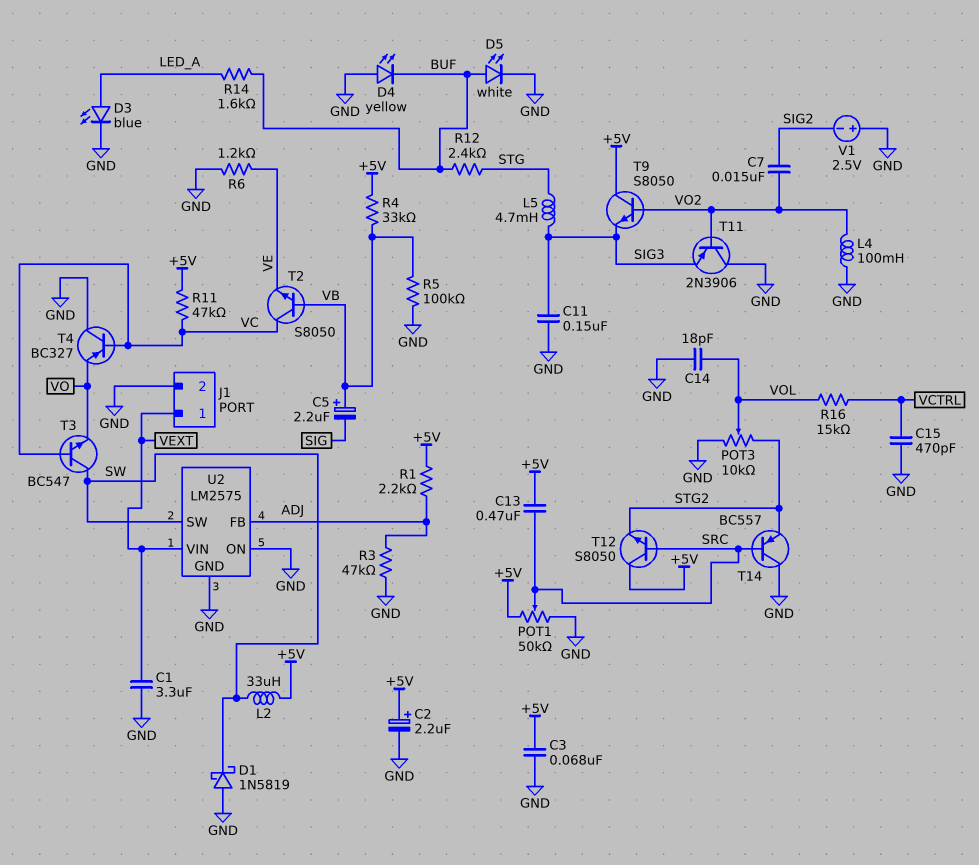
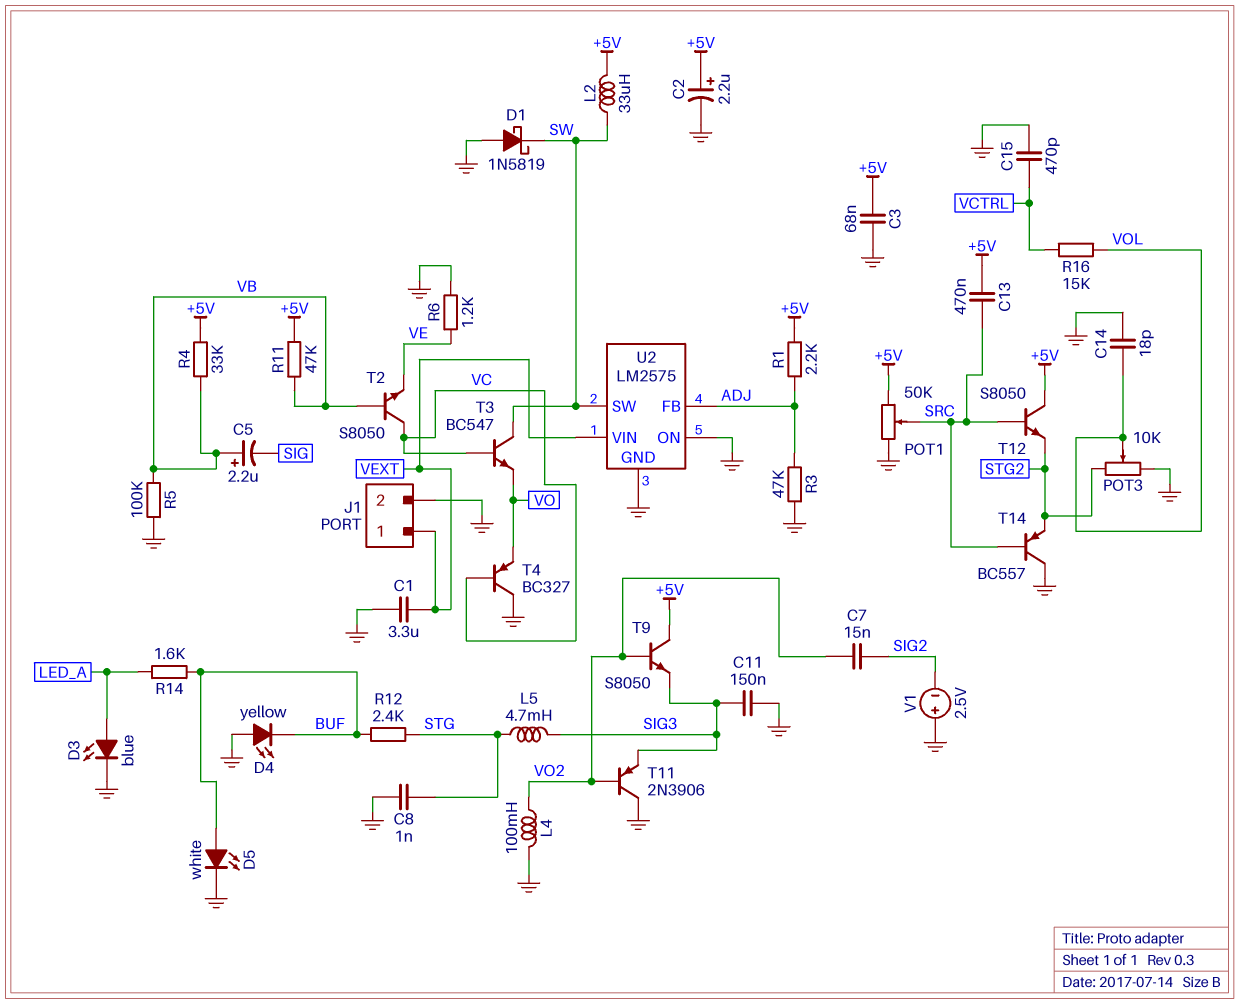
C8: none -> 1nF (GND, STG)
R11: 47k (+5V, VC) -> 47k (+5V, VB)

